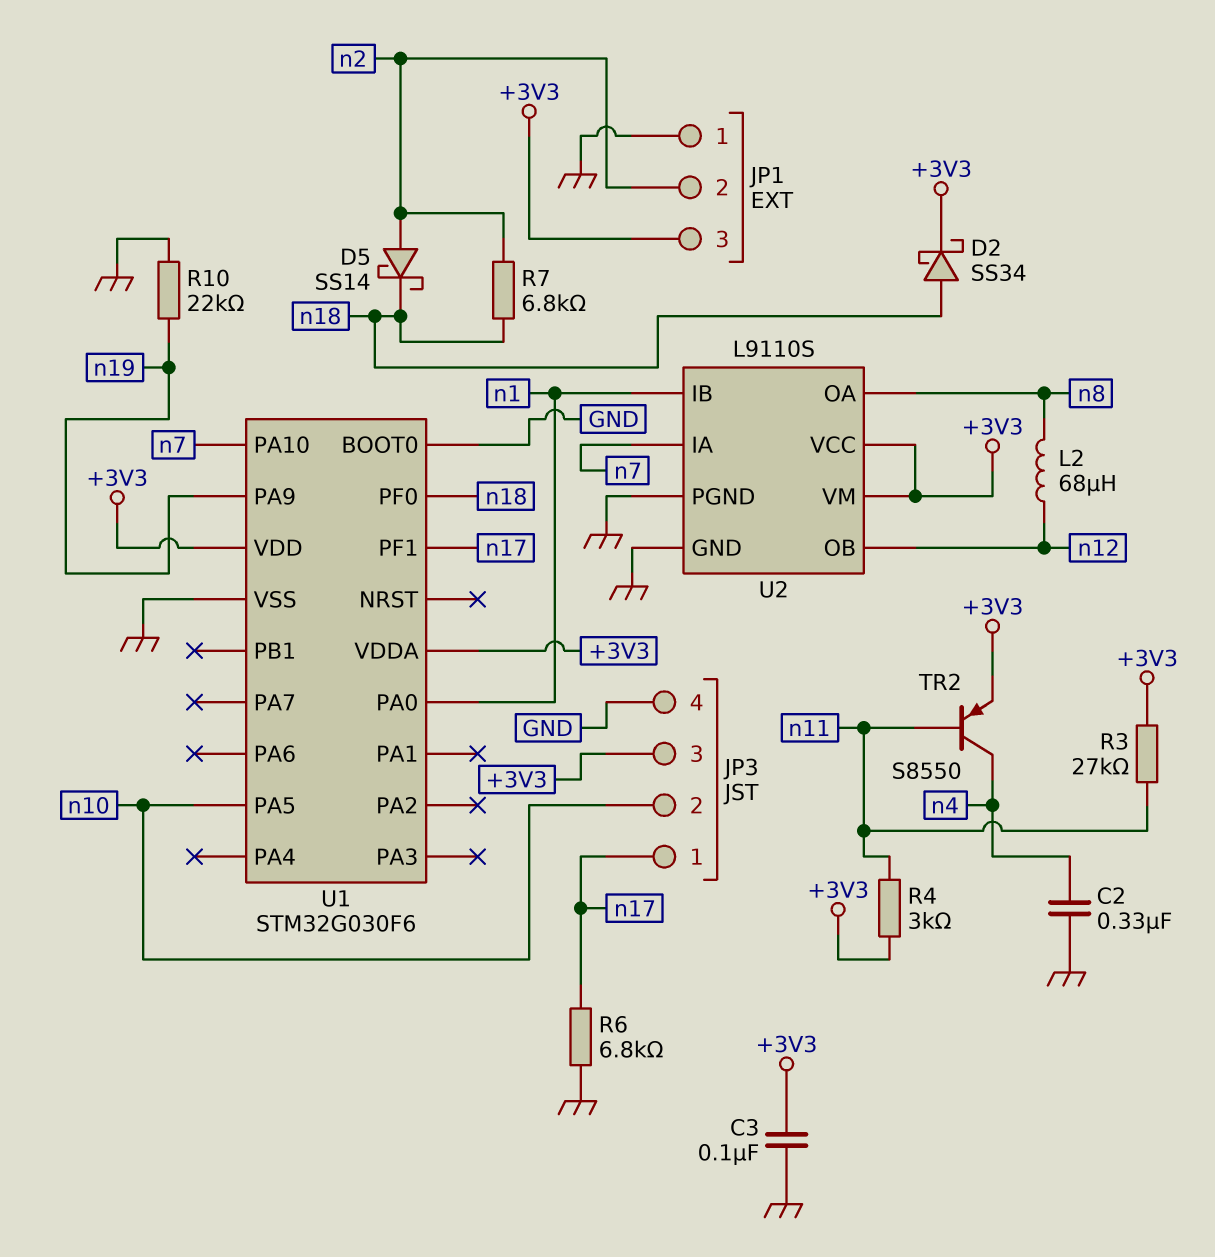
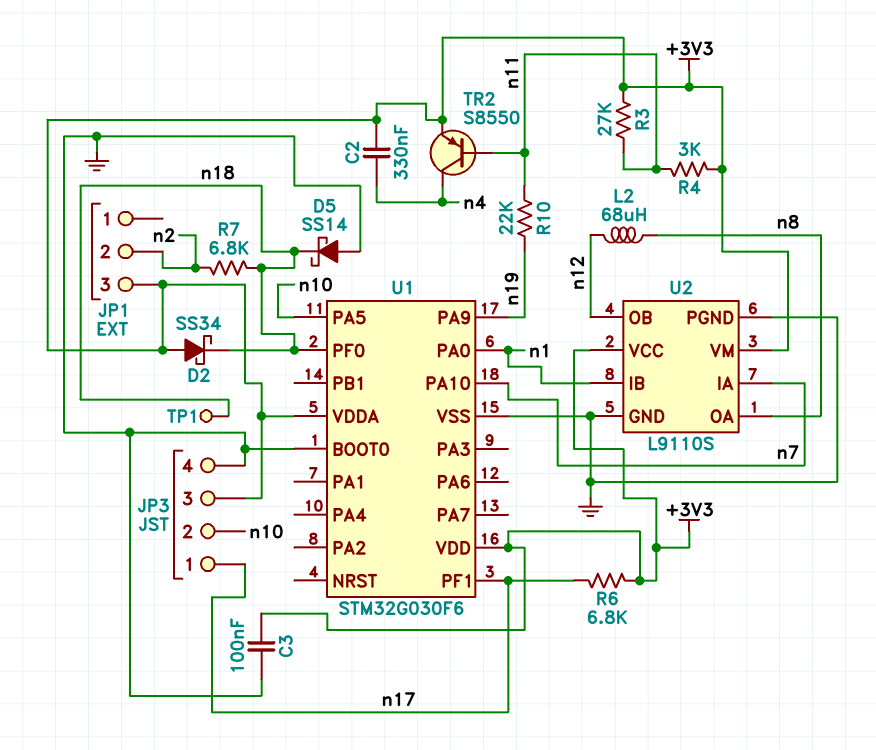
C2: 330nF (GND, n4) -> 330nF (+3V3, n4)
D2: schottky SS34 (A n18, K +3V3) -> schottky SS34 (A +3V3, K n18)
D5: schottky SS14 (A n2, K n18) -> schottky SS14 (A GND, K n18)
JP1 pin 1: GND -> none
R6: 6.8k (GND, n17) -> 6.8k (+3V3, n17)
R10: 22k (GND, n19) -> 22k (n11, n19)
TP1: none -> test point (n18)

